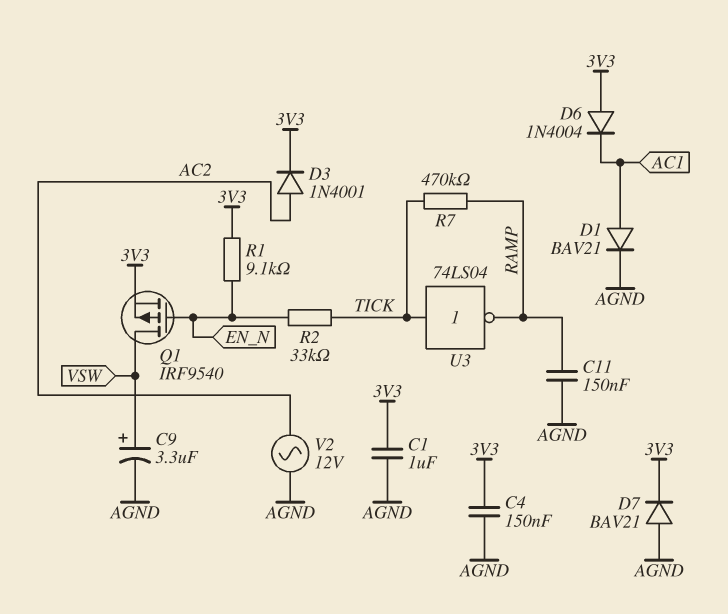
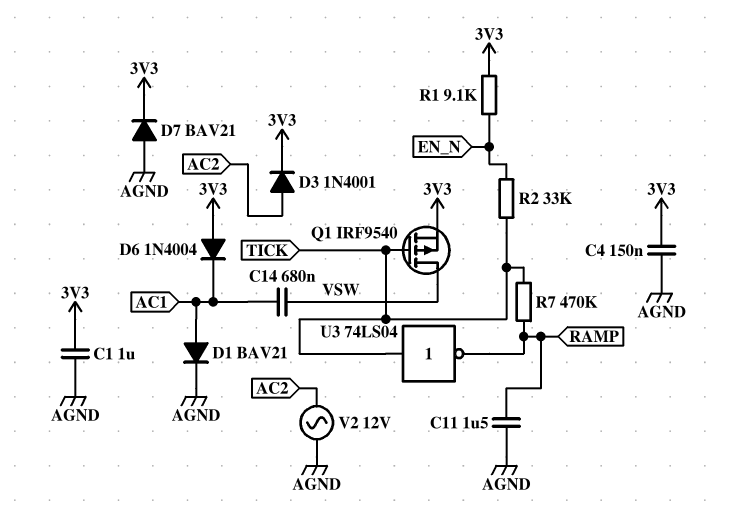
C9: 3.3uF (plus VSW, minus AGND) -> none
C11: 150nF (AGND, RAMP) -> 1.5uF (AGND, RAMP)
C14: none -> 680nF (AC1, VSW)
Q1: PMOS IRF9540 (G EN_N, D VSW, S 3V3) -> PMOS IRF9540 (G TICK, D VSW, S 3V3)

